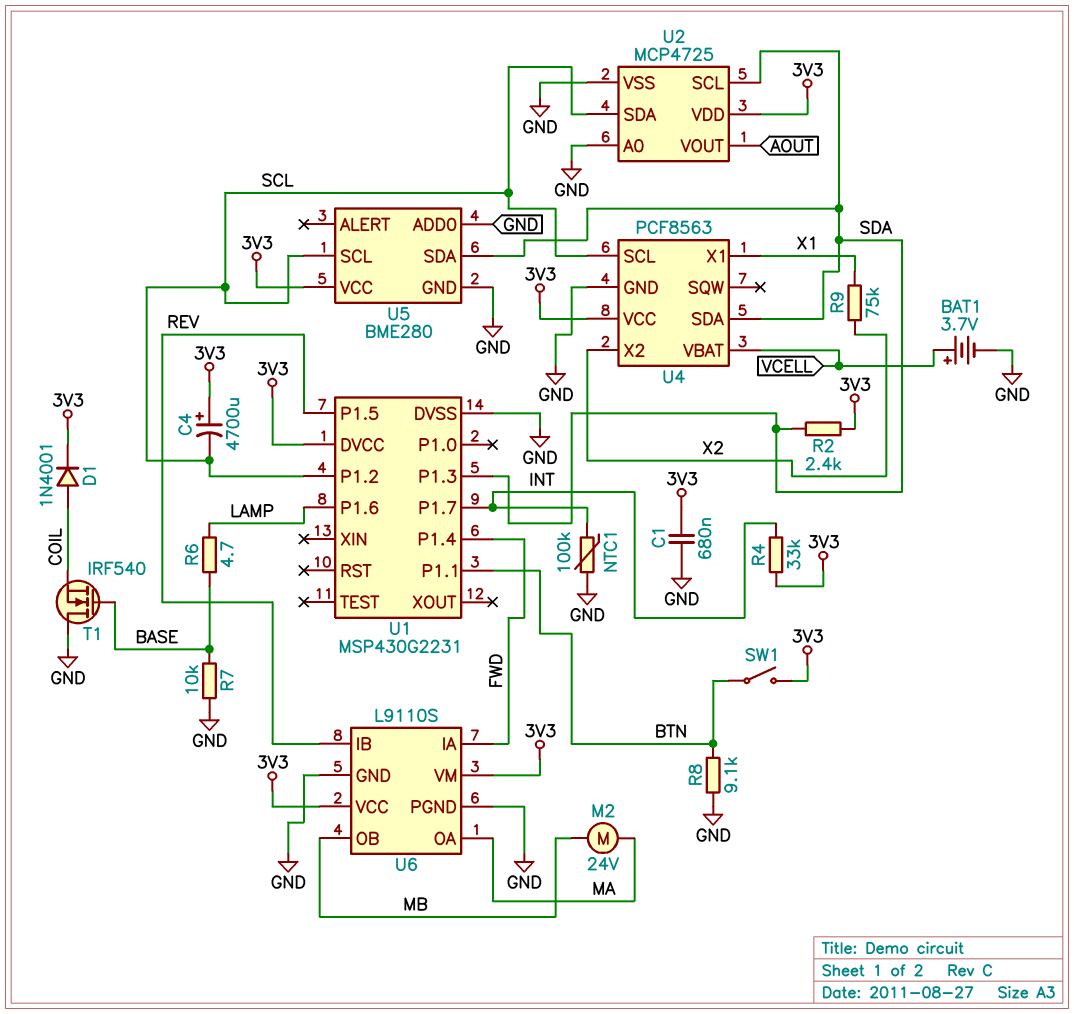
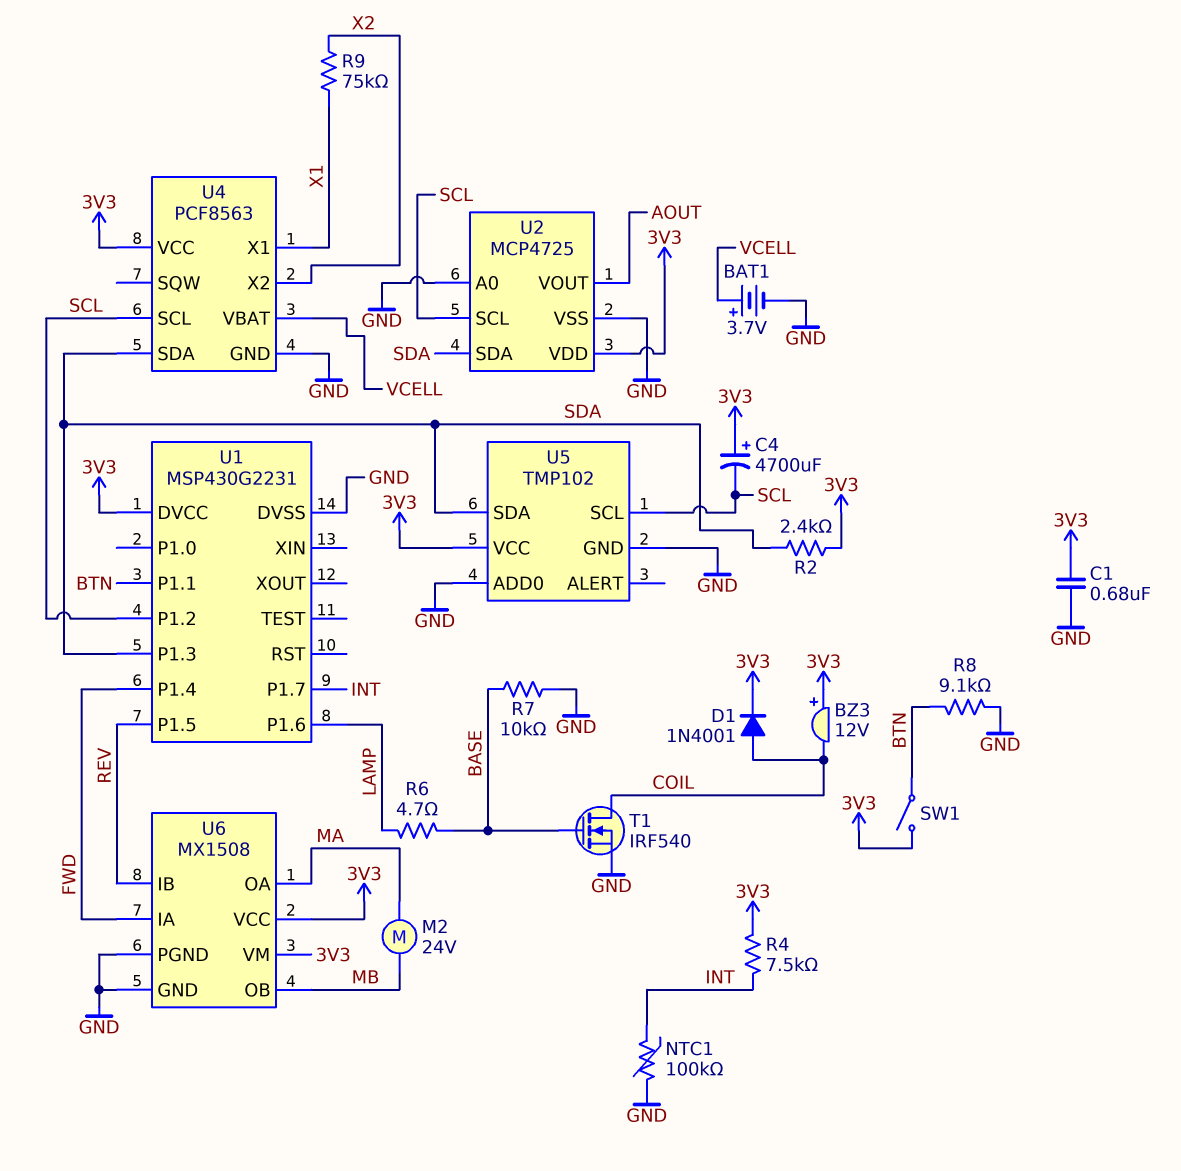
BZ3: none -> buzzer 12V (plus 3V3, minus COIL)
R4: 33k (3V3, INT) -> 7.5k (3V3, INT)
T1: NMOS IRF540 (G BASE, D GND, S COIL) -> NMOS IRF540 (G BASE, D COIL, S GND)
U2 pin SCL: SDA -> SCL
U2 pin SDA: SCL -> SDA
U5: BME280 -> TMP102
U6: L9110S -> MX1508

